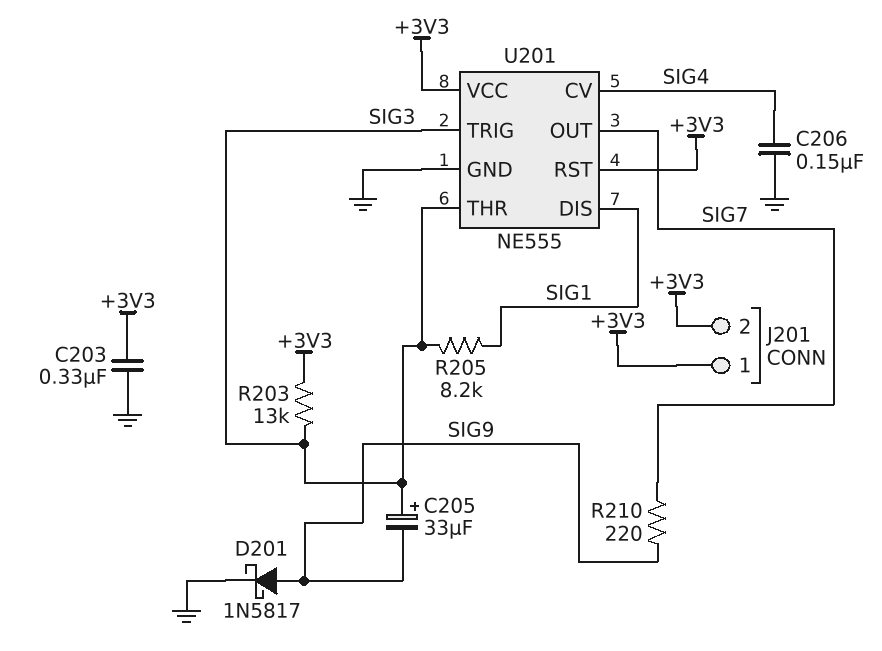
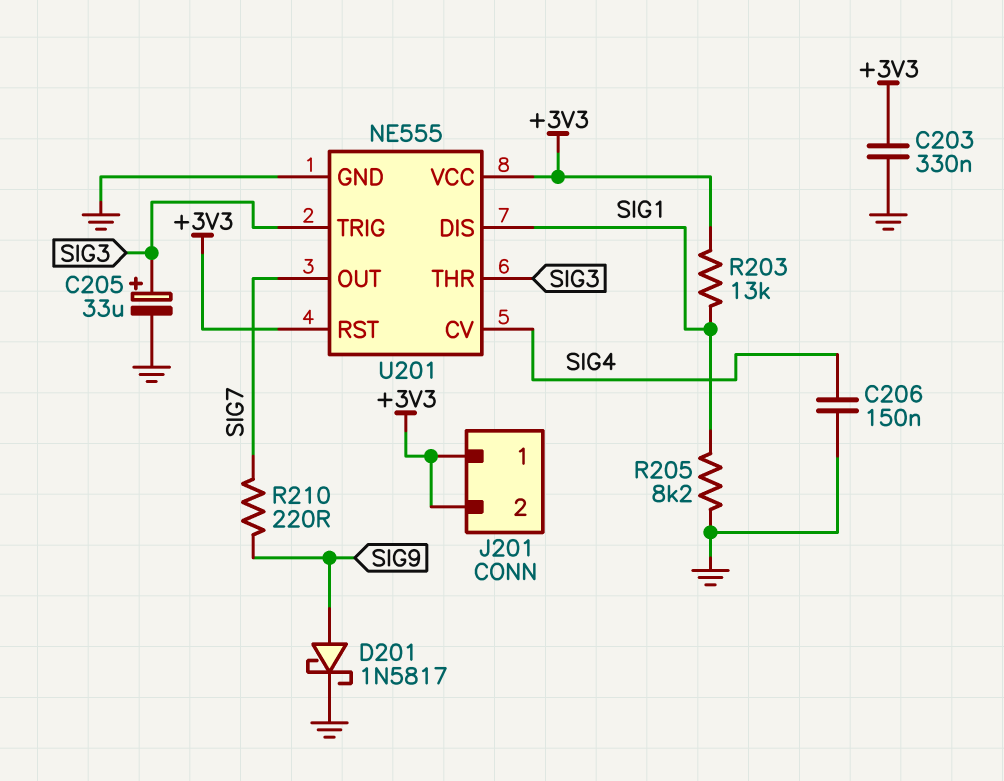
C205: 33uF (plus SIG3, minus SIG9) -> 33uF (plus SIG3, minus GND)
R203: 13k (+3V3, SIG3) -> 13k (+3V3, SIG1)
R205: 8.2k (SIG1, SIG3) -> 8.2k (GND, SIG1)

